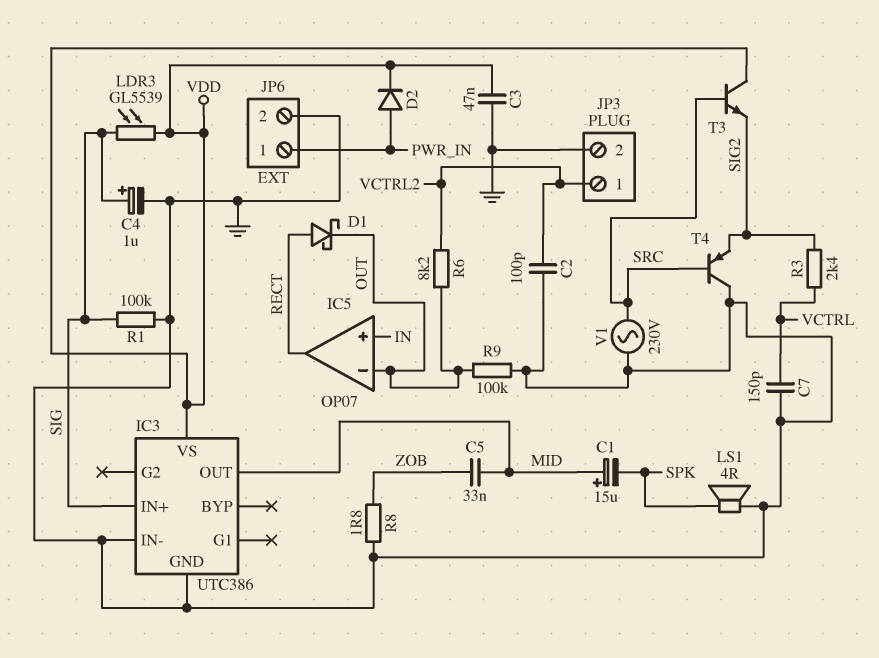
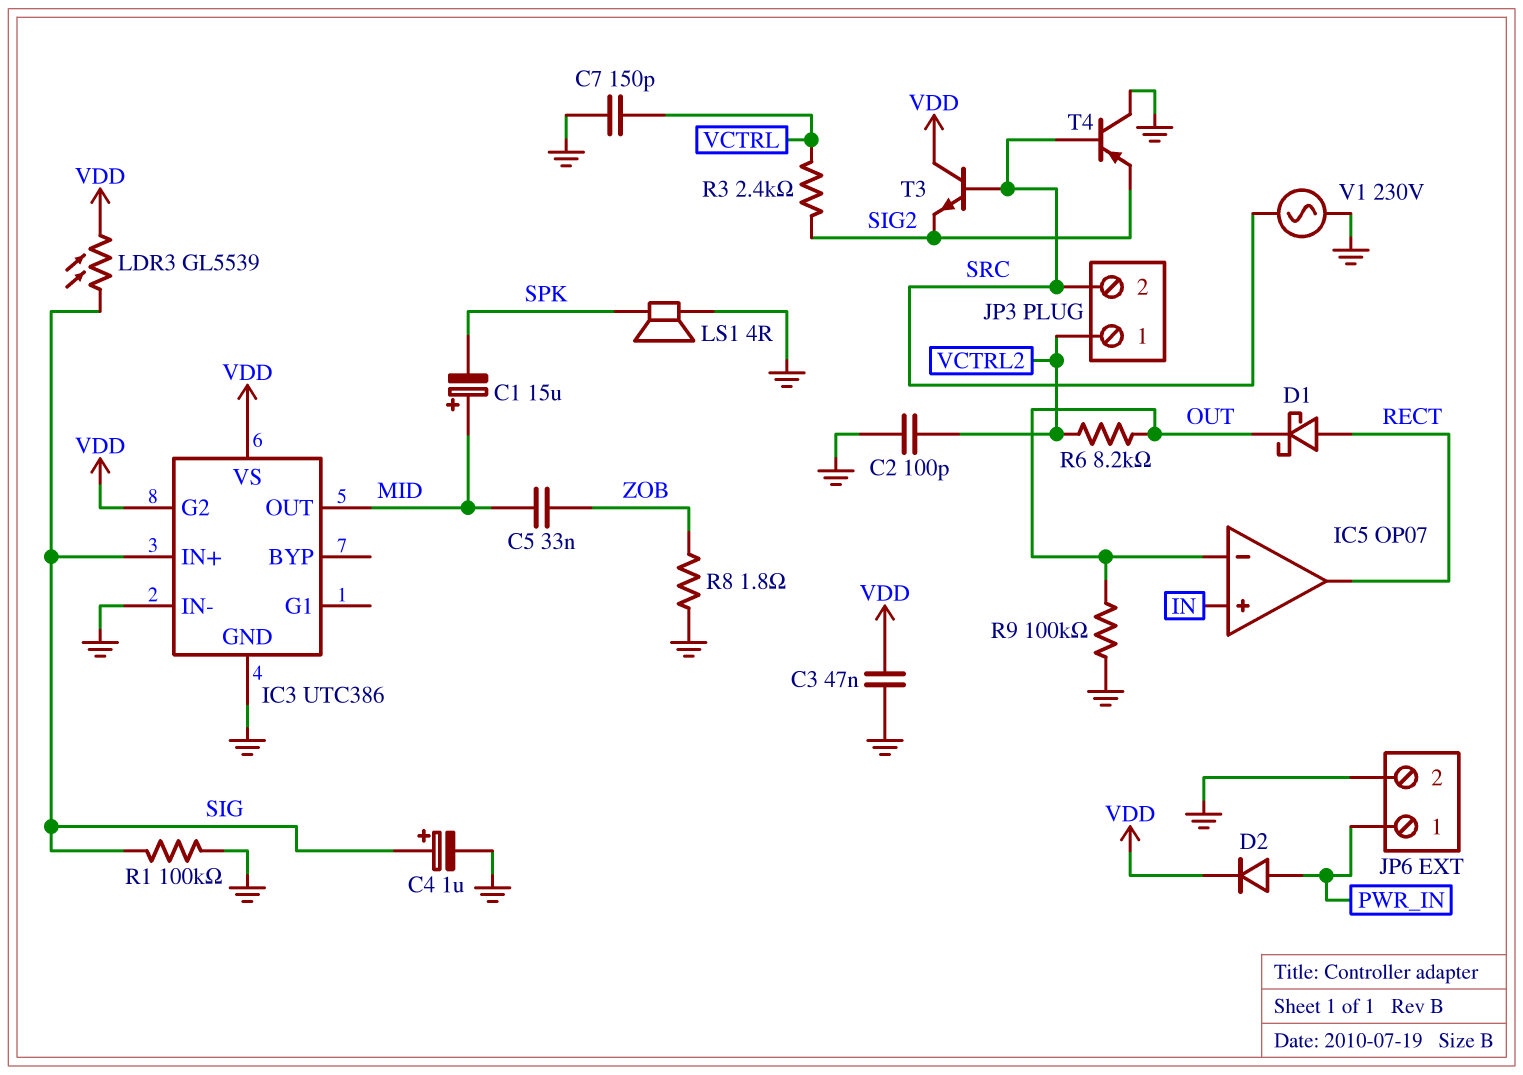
IC3 pin G2: none -> VDD
JP3 pin 2: GND -> SRC

